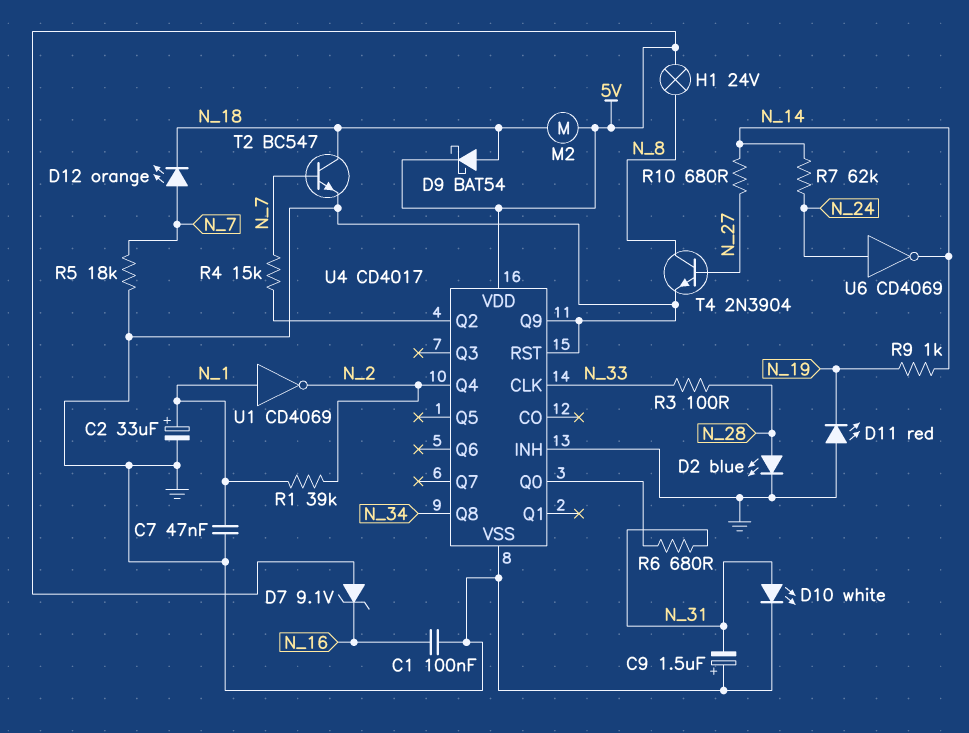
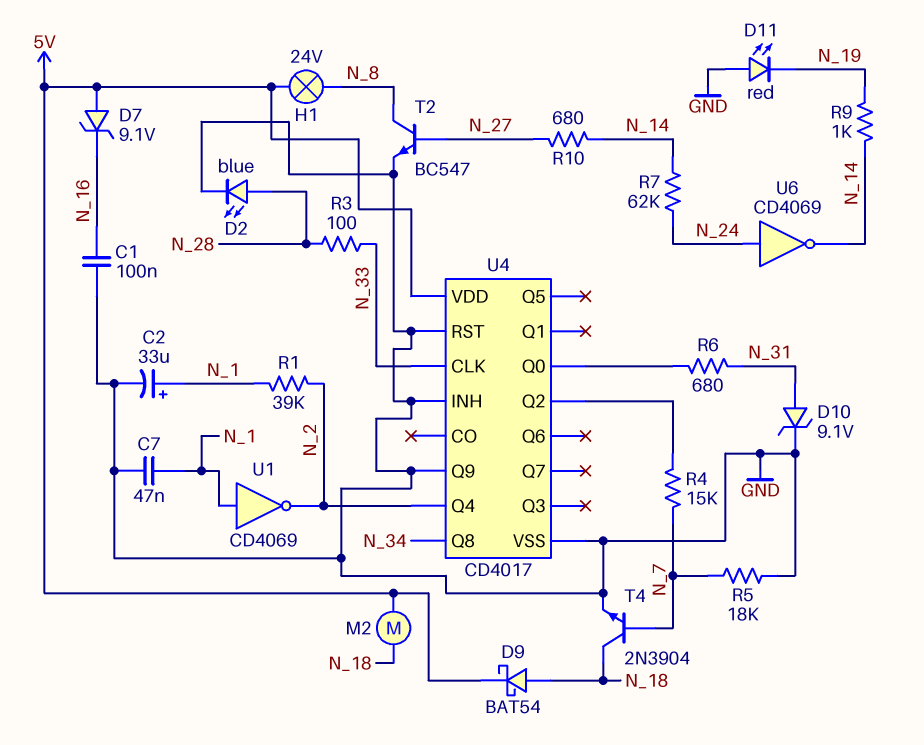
C9: 1.5uF (plus GND, minus N_31) -> none
D10: LED white (A N_31, K GND) -> zener 9.1V (A N_31, K GND)
D12: LED orange (A N_7, K N_18) -> none
T2: NPN BC547 (B N_7, C N_18, E GND) -> NPN BC547 (B N_27, C N_8, E GND)
T4: NPN 2N3904 (B N_27, C N_8, E GND) -> NPN 2N3904 (B N_7, C N_18, E GND)

